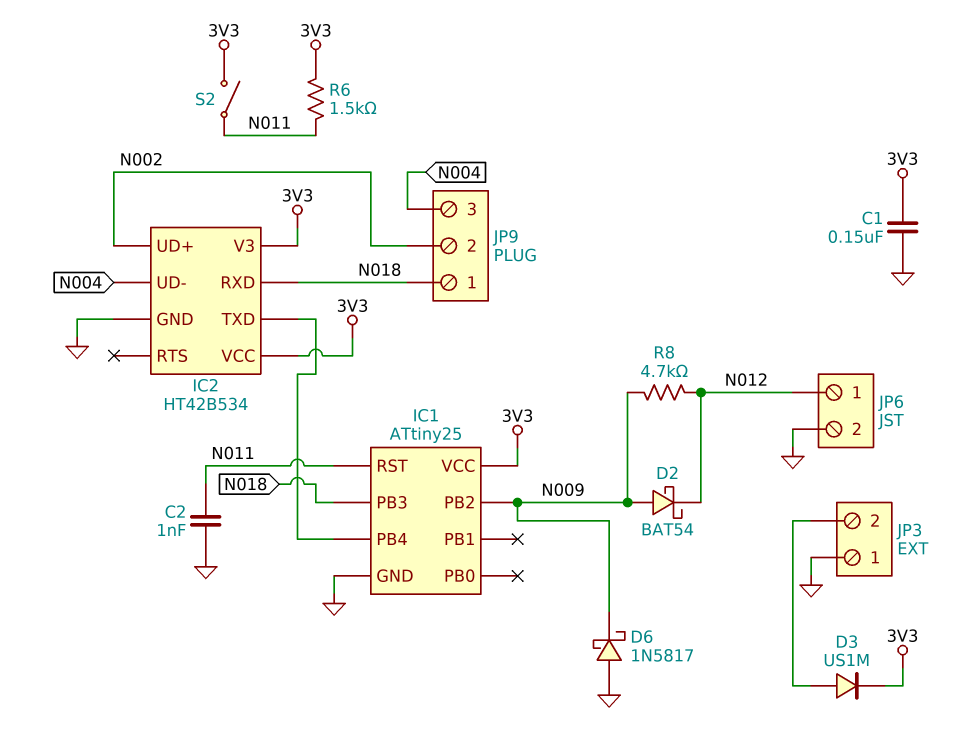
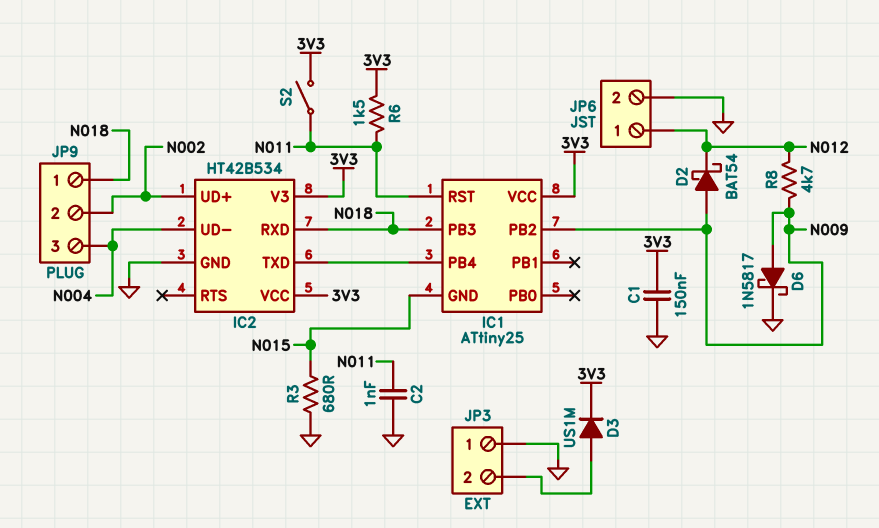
D6: schottky 1N5817 (A GND, K N009) -> schottky 1N5817 (A N009, K GND)
IC1 pin GND: GND -> N015
R3: none -> 680 (GND, N015)

